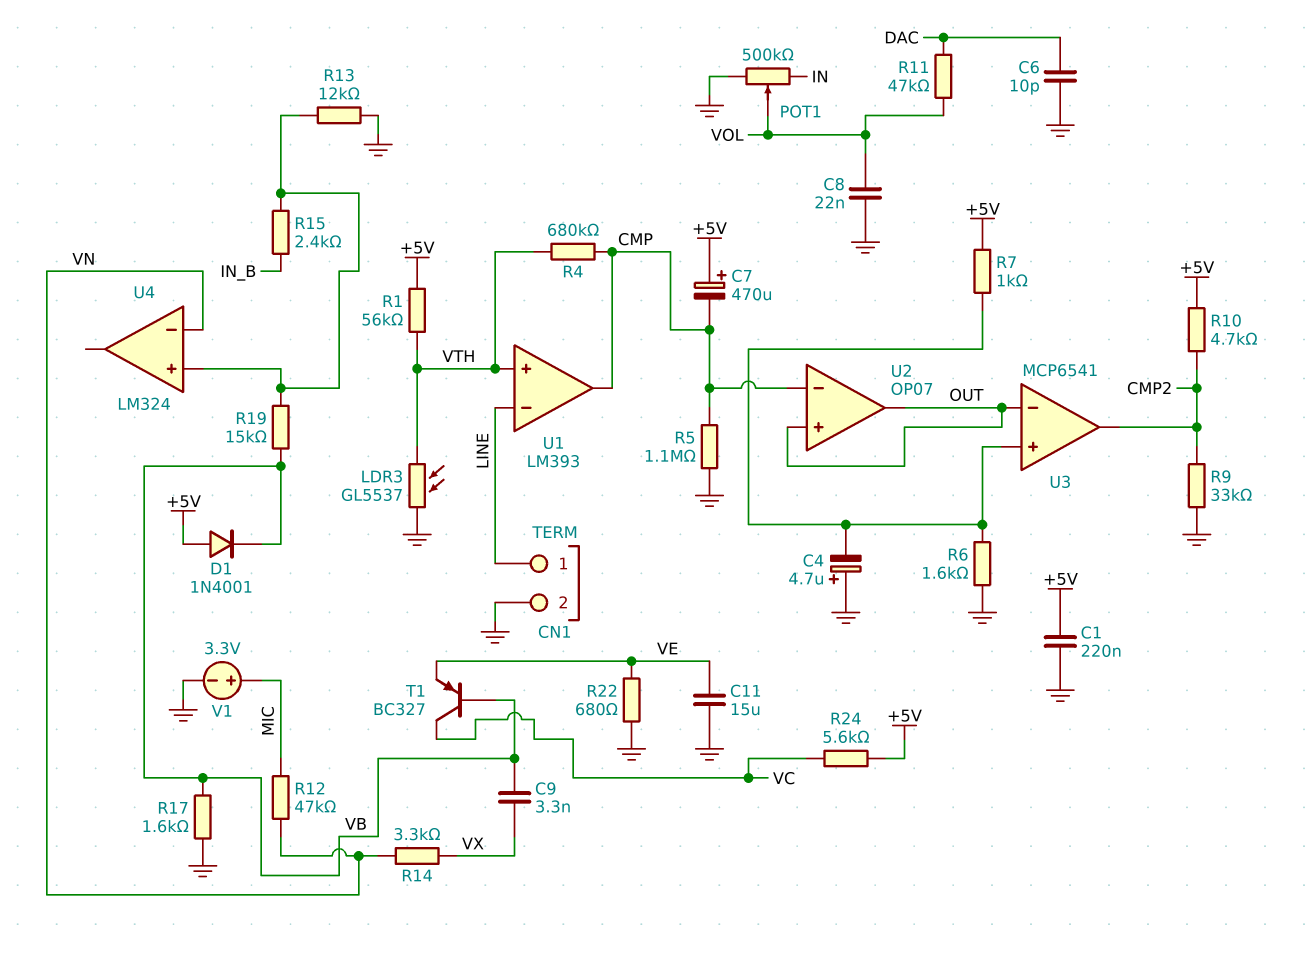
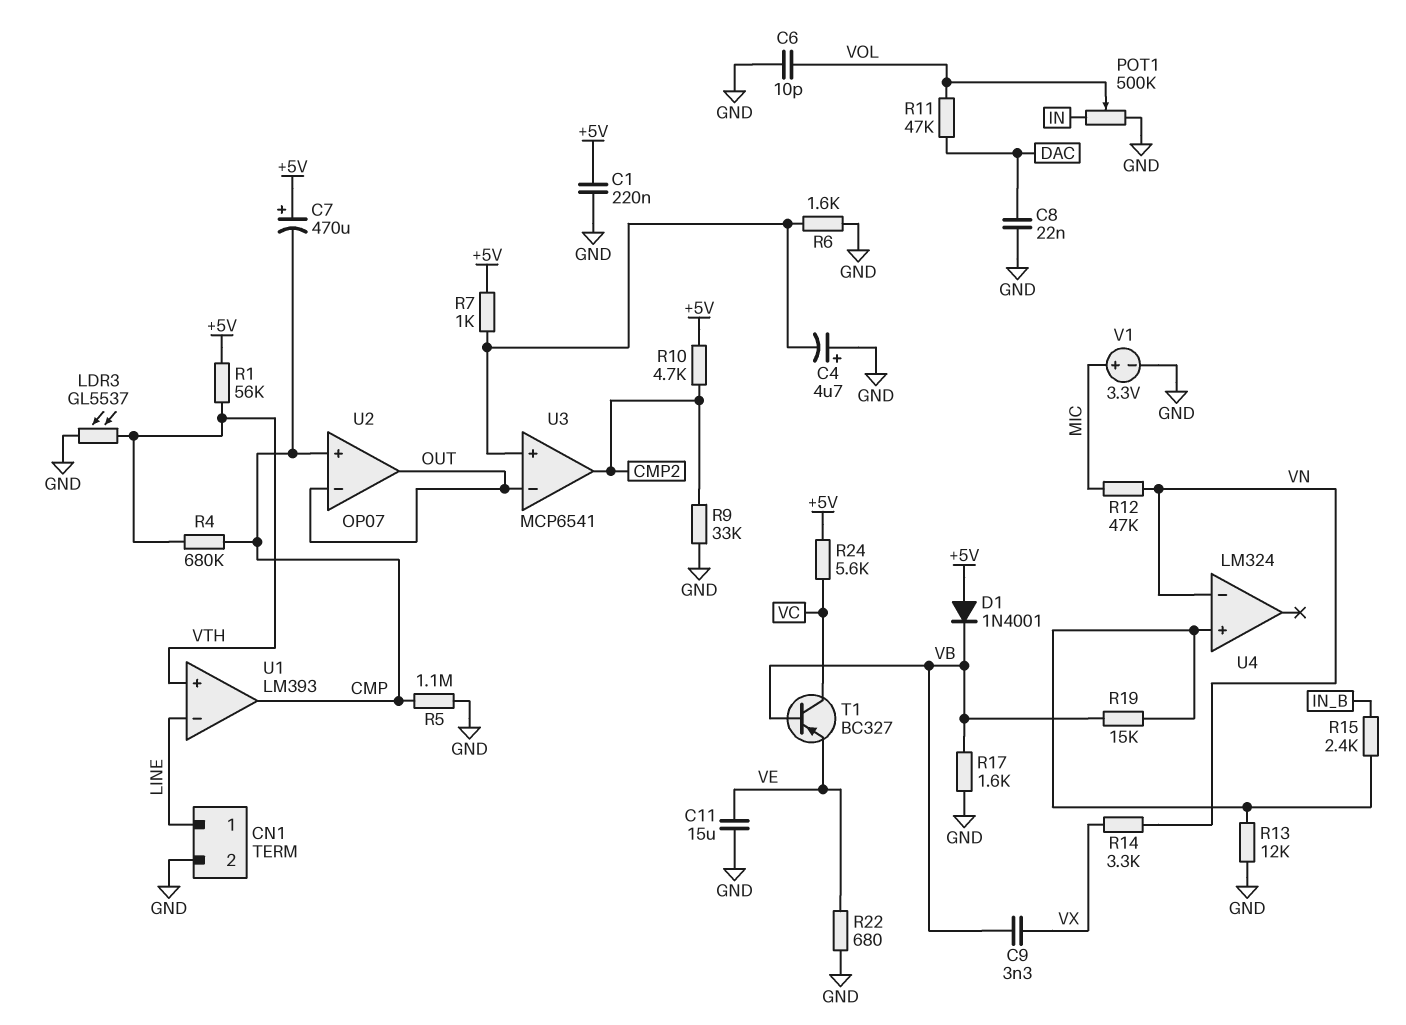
C6: 10pF (DAC, GND) -> 10pF (GND, VOL)
C8: 22nF (GND, VOL) -> 22nF (DAC, GND)
U2 pin in+: OUT -> CMP
U2 pin in-: CMP -> OUT

